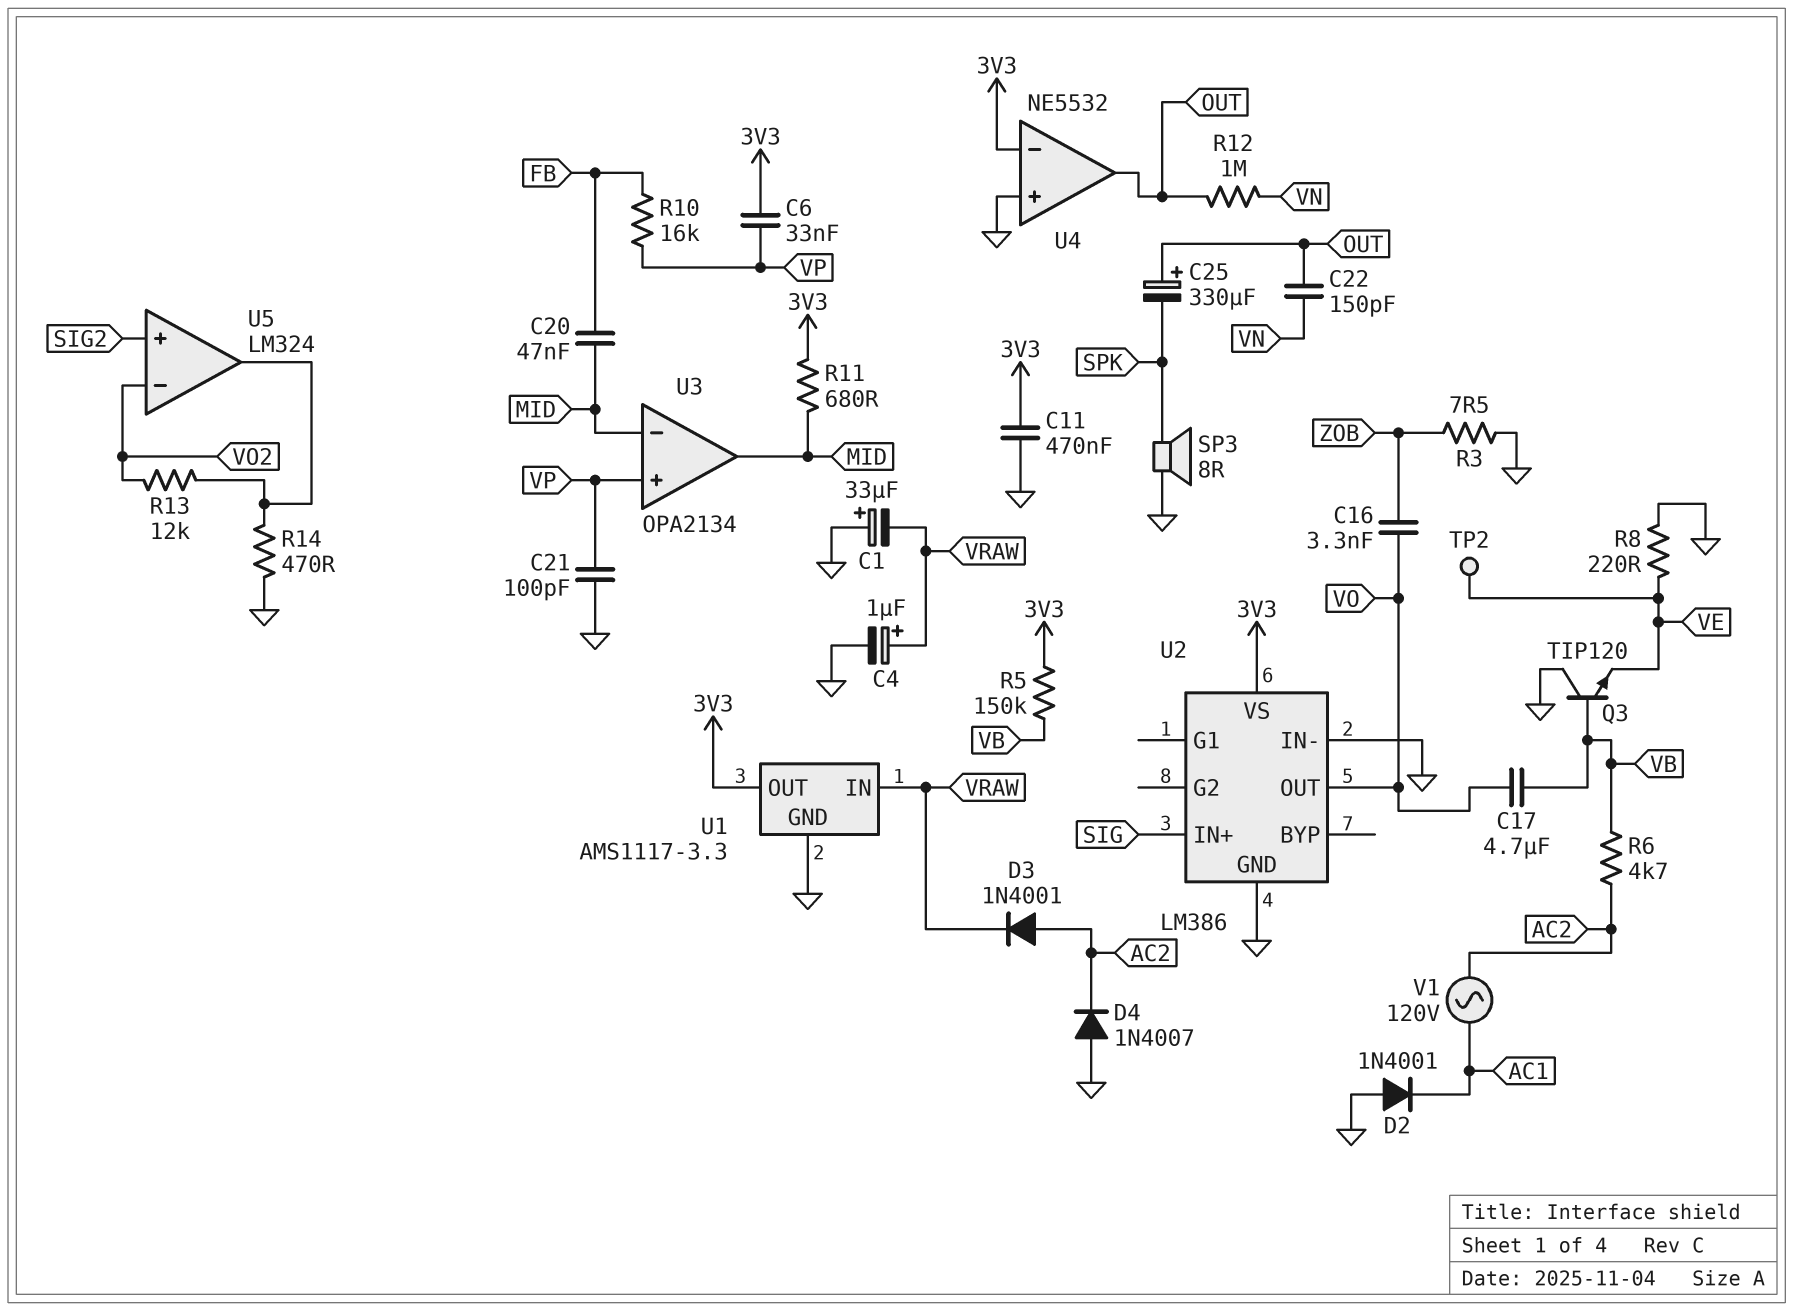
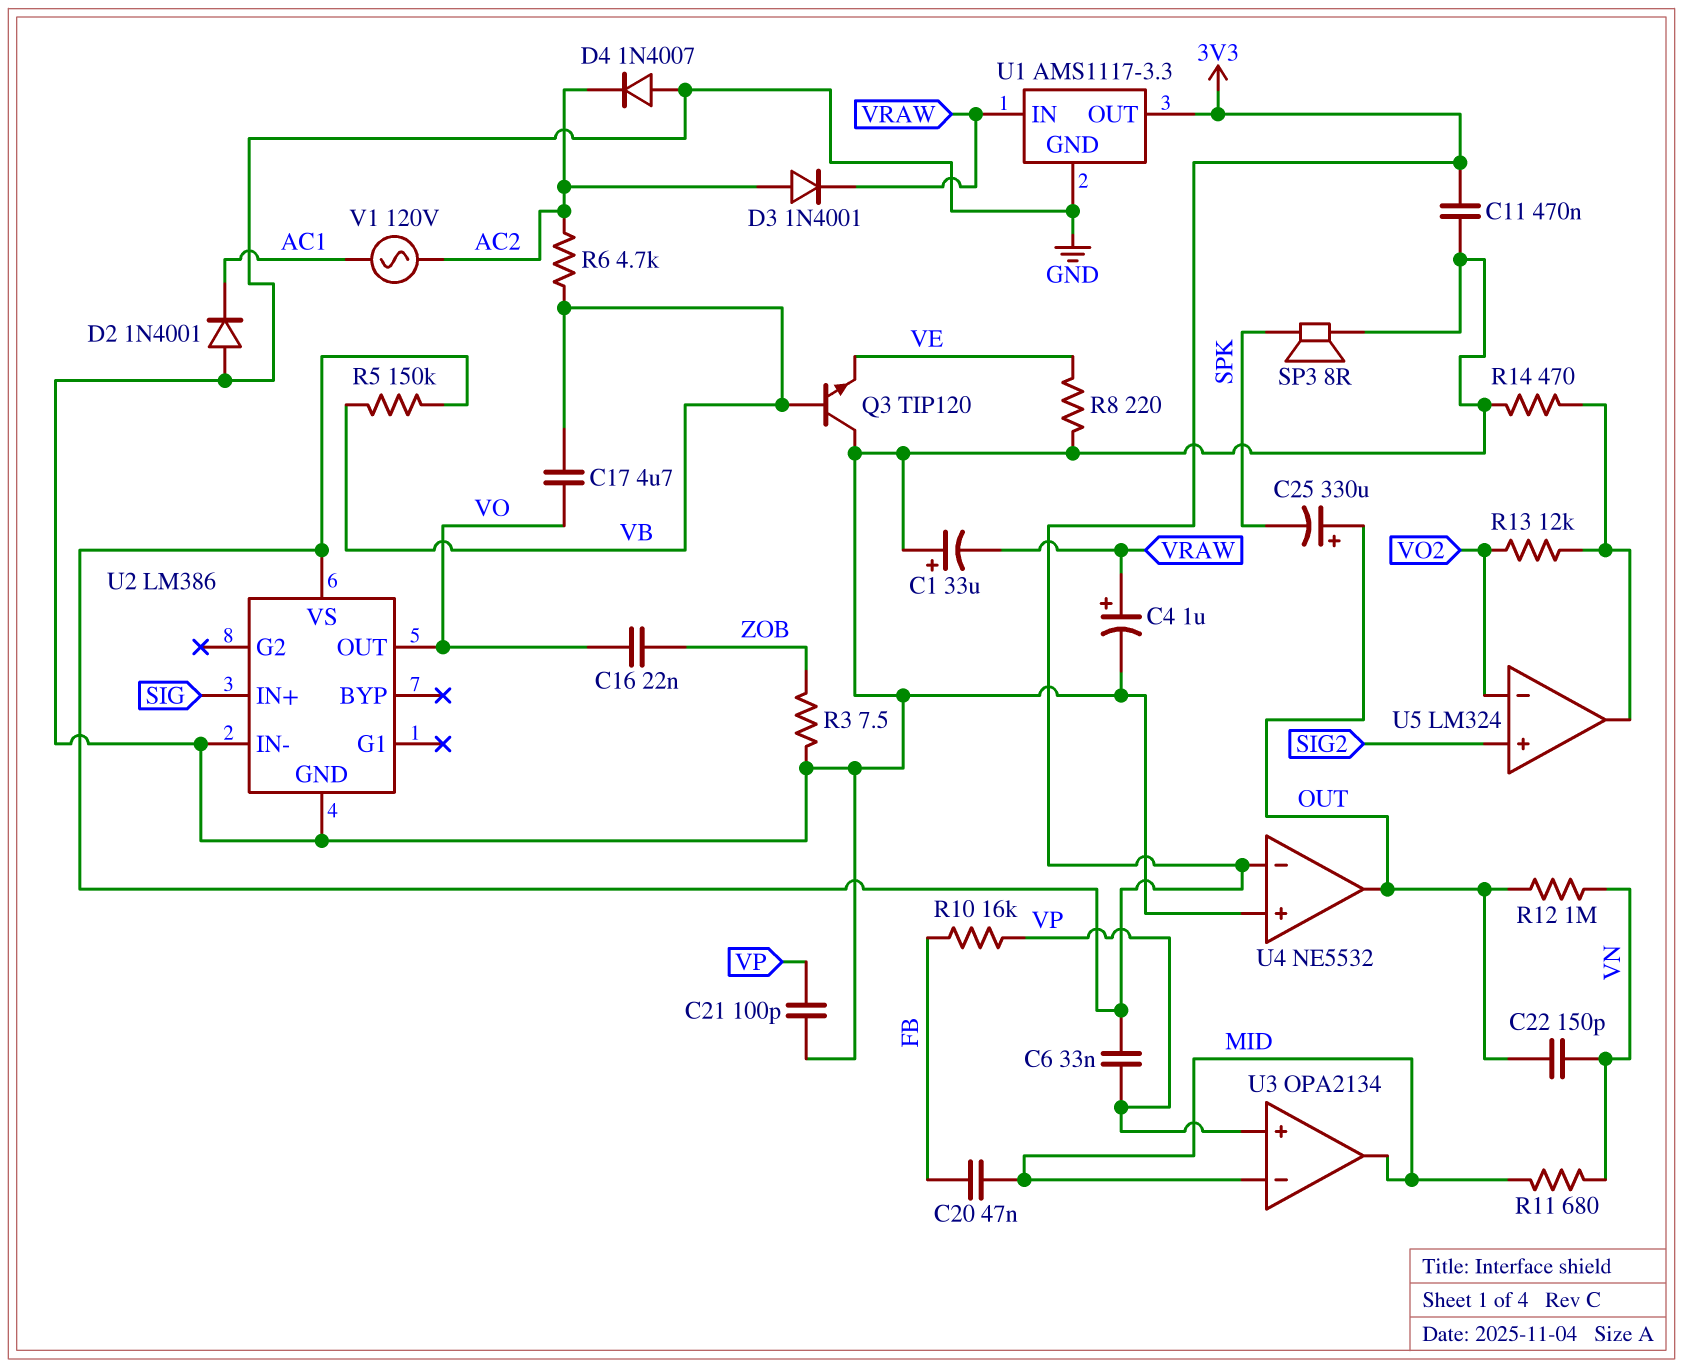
C16: 3.3nF (VO, ZOB) -> 22nF (VO, ZOB)
R11: 680 (3V3, MID) -> 680 (MID, VN)
TP2: test point (VE) -> none

